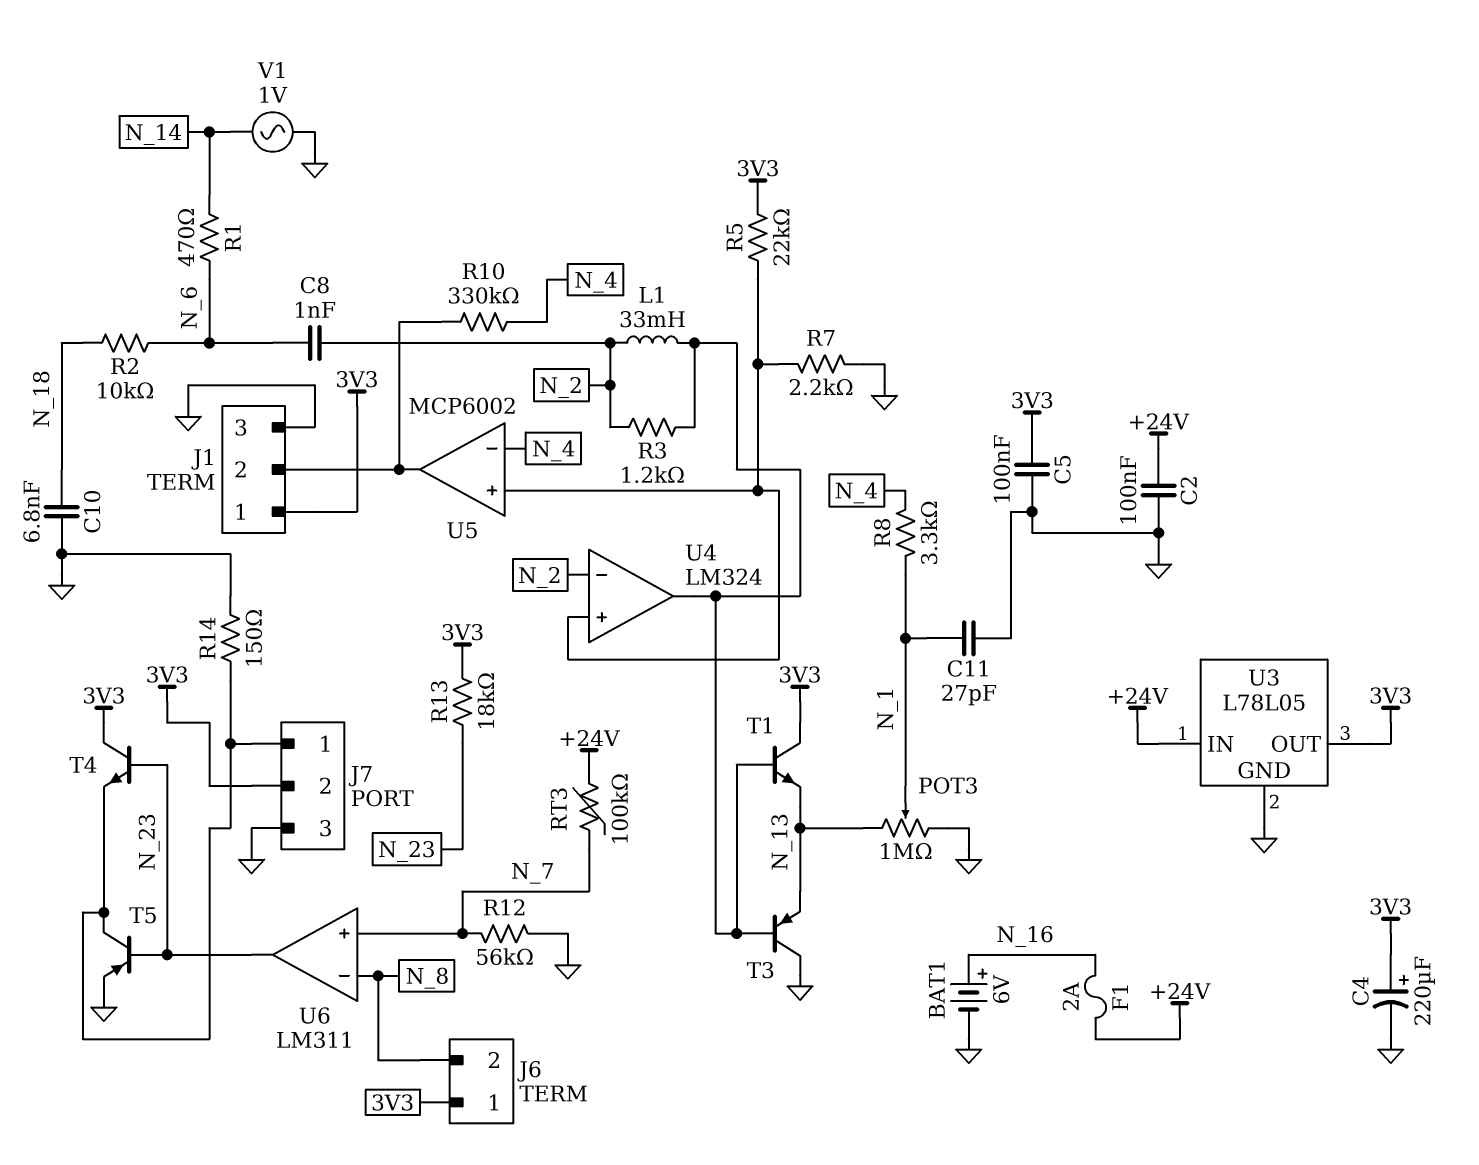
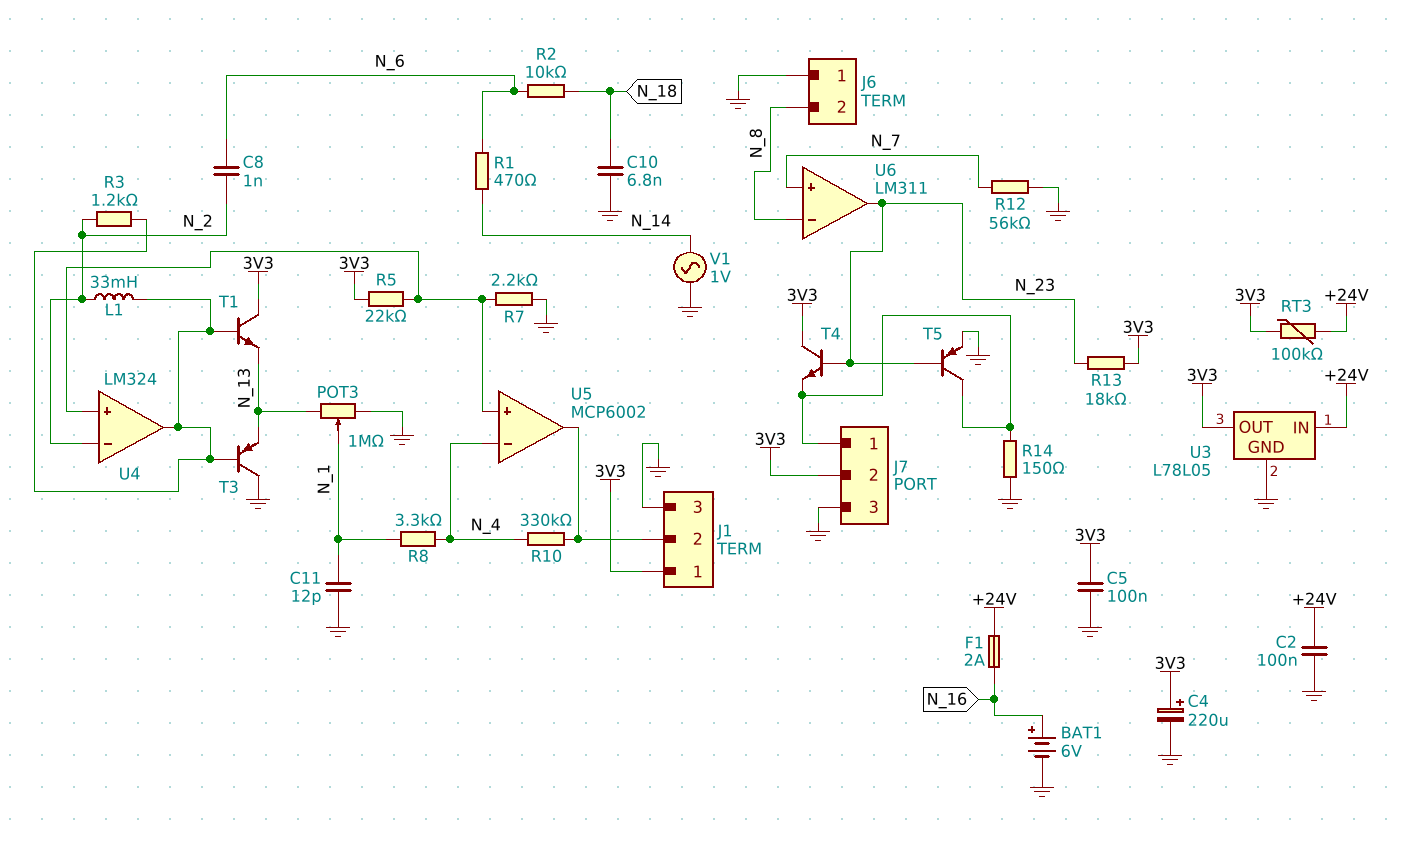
C11: 27pF (GND, N_1) -> 12pF (GND, N_1)
J6 pin 1: 3V3 -> GND
RT3: 100k (+24V, N_7) -> 100k (+24V, 3V3)

